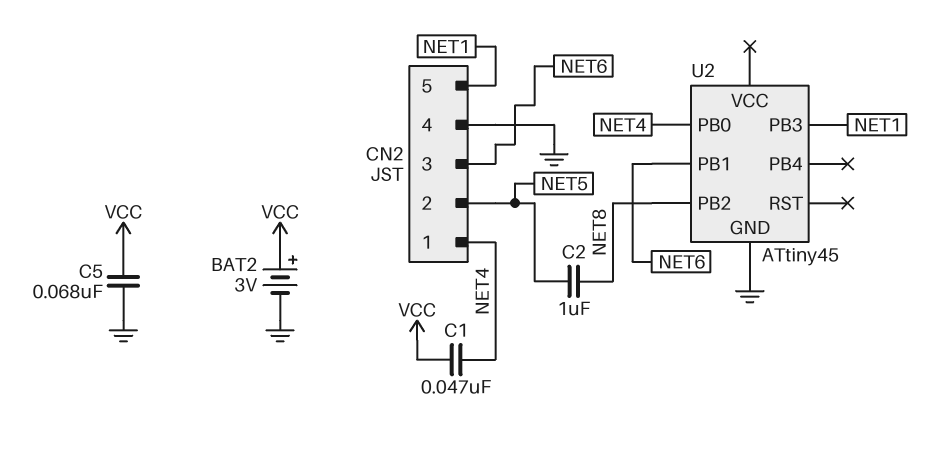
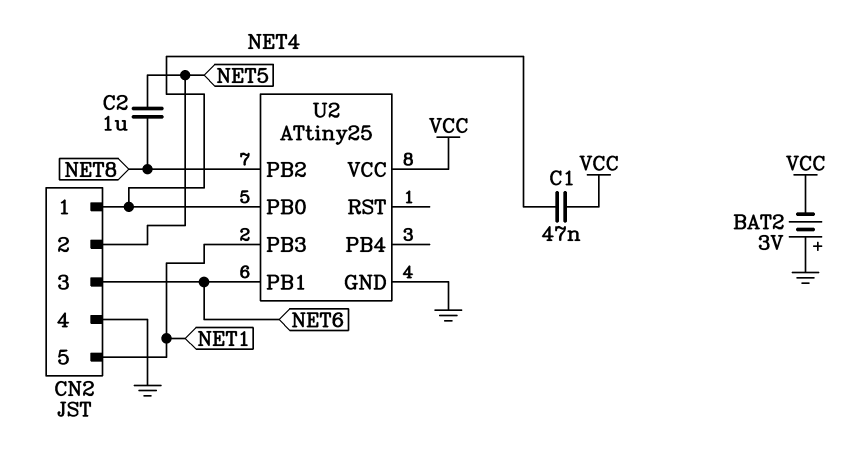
BAT2: 3V (plus VCC, minus GND) -> 3V (plus GND, minus VCC)
C5: 68nF (GND, VCC) -> none
U2: ATtiny45 -> ATtiny25
U2 pin VCC: none -> VCC

